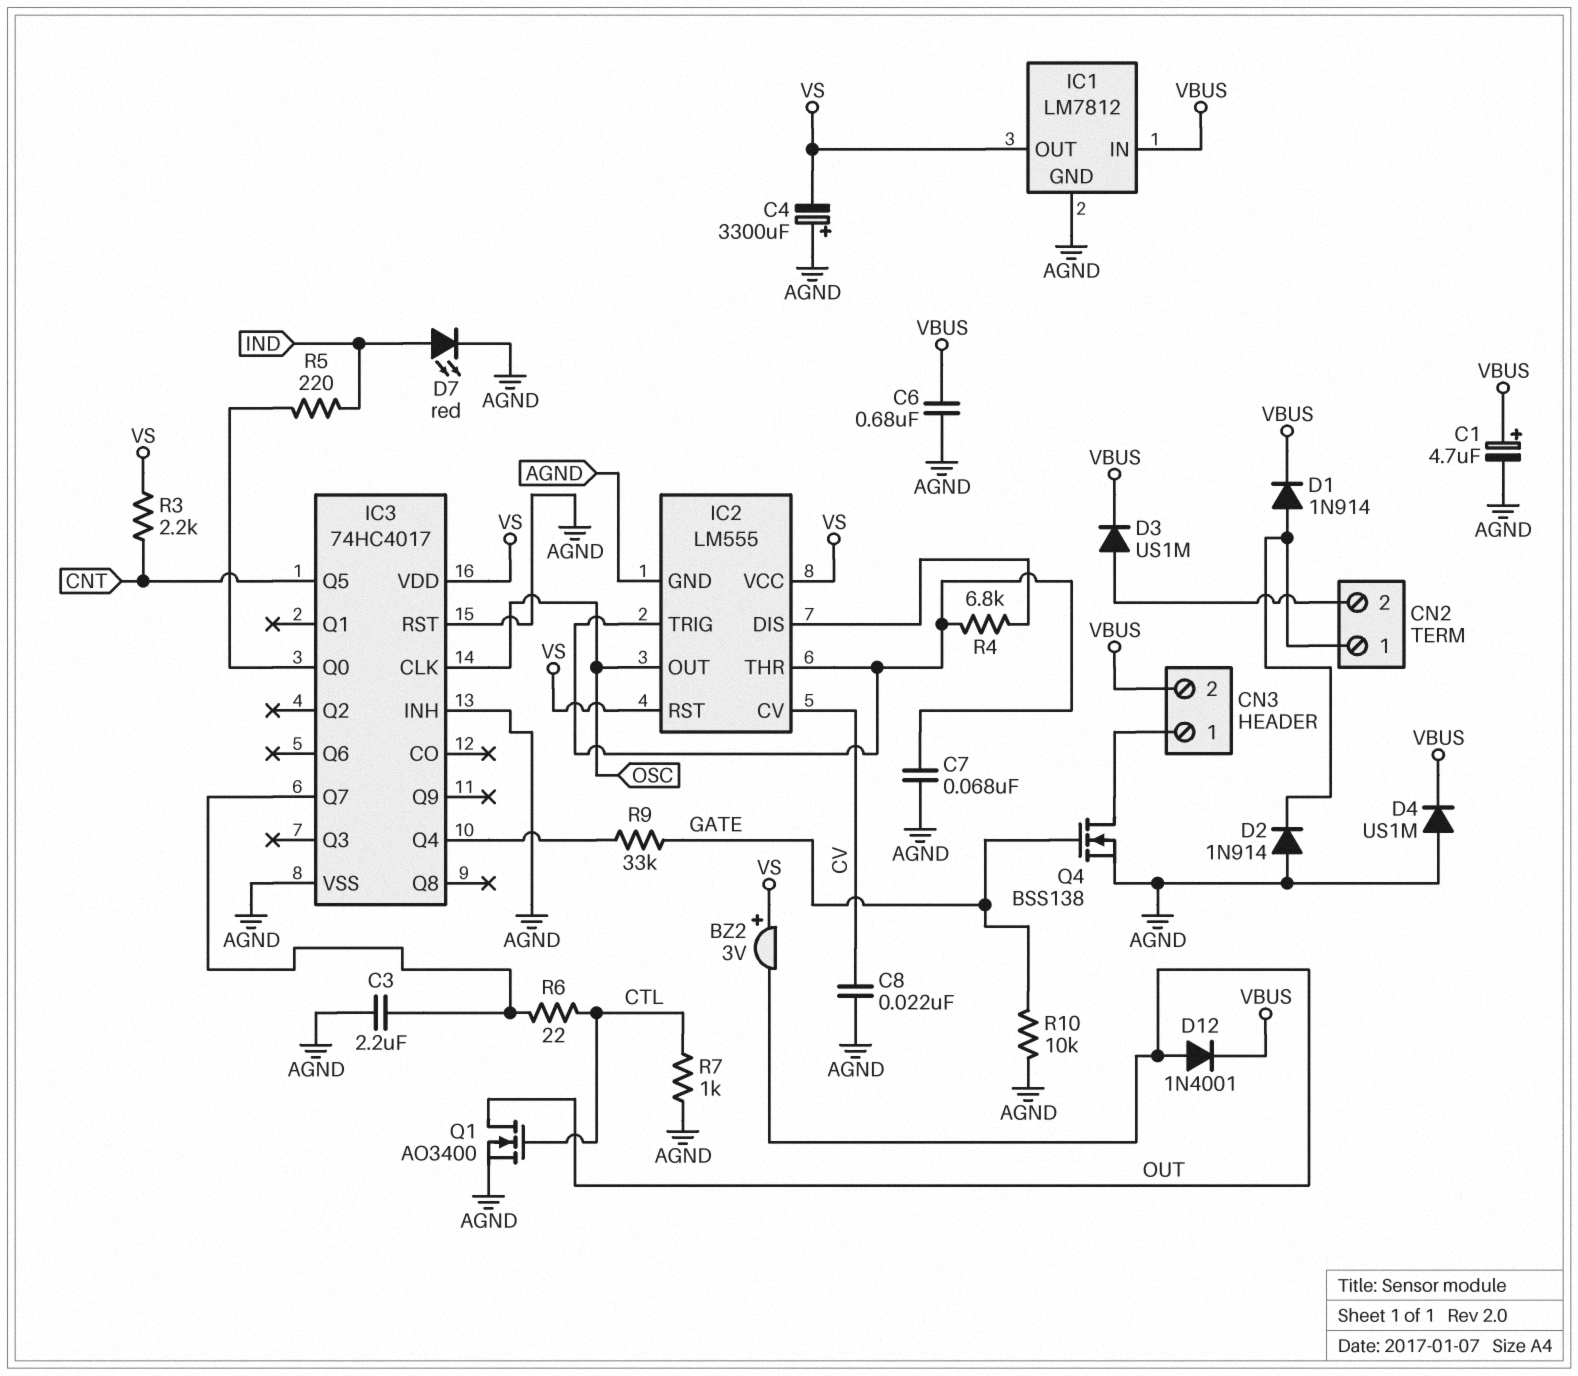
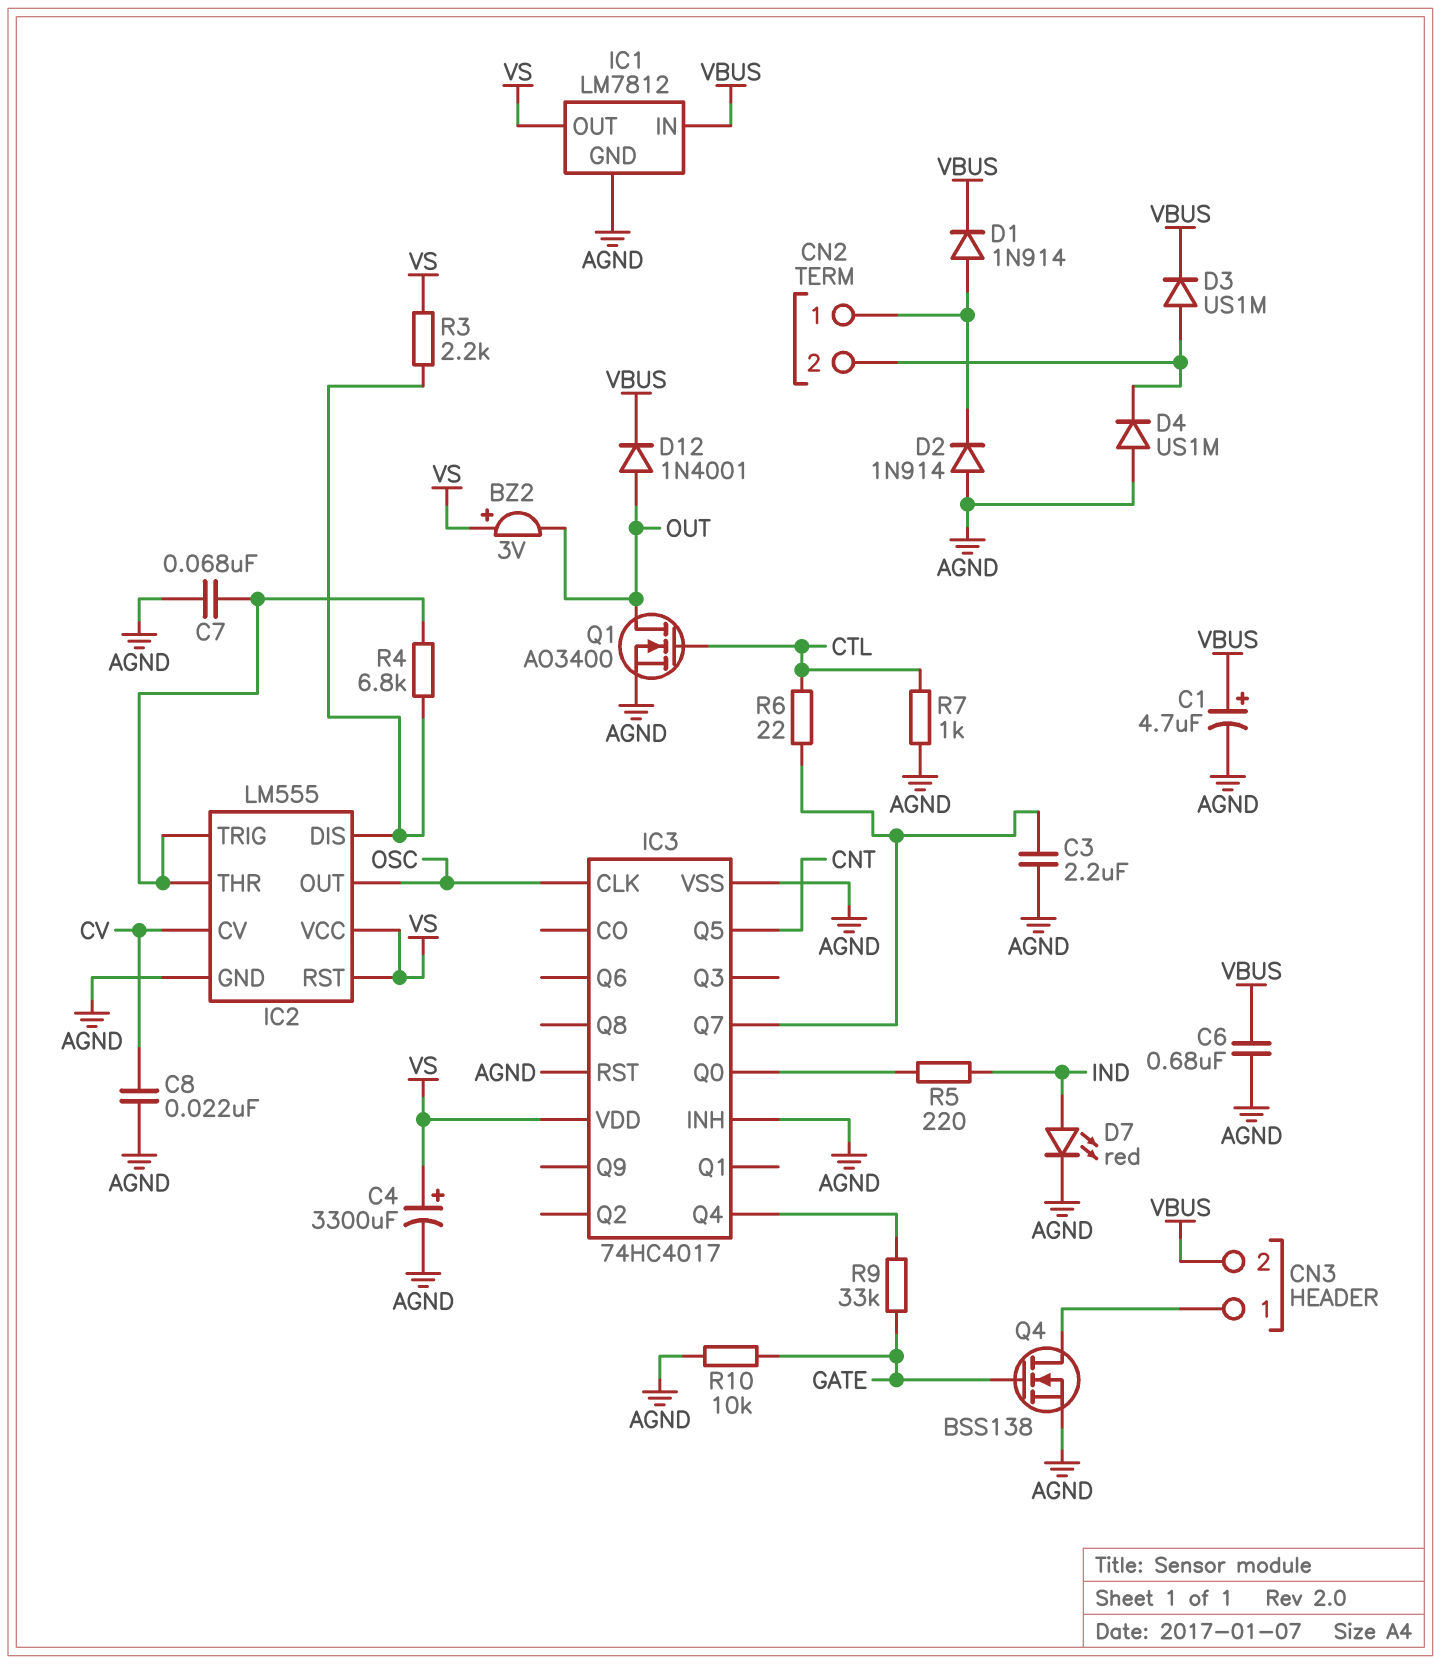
C4: 3300uF (plus AGND, minus VS) -> 3300uF (plus VS, minus AGND)
D4: diode US1M (A AGND, K VBUS) -> diode US1M (A AGND, K CN2/2)
R3: 2.2k (CNT, VS) -> 2.2k (IC2/DIS, VS)

